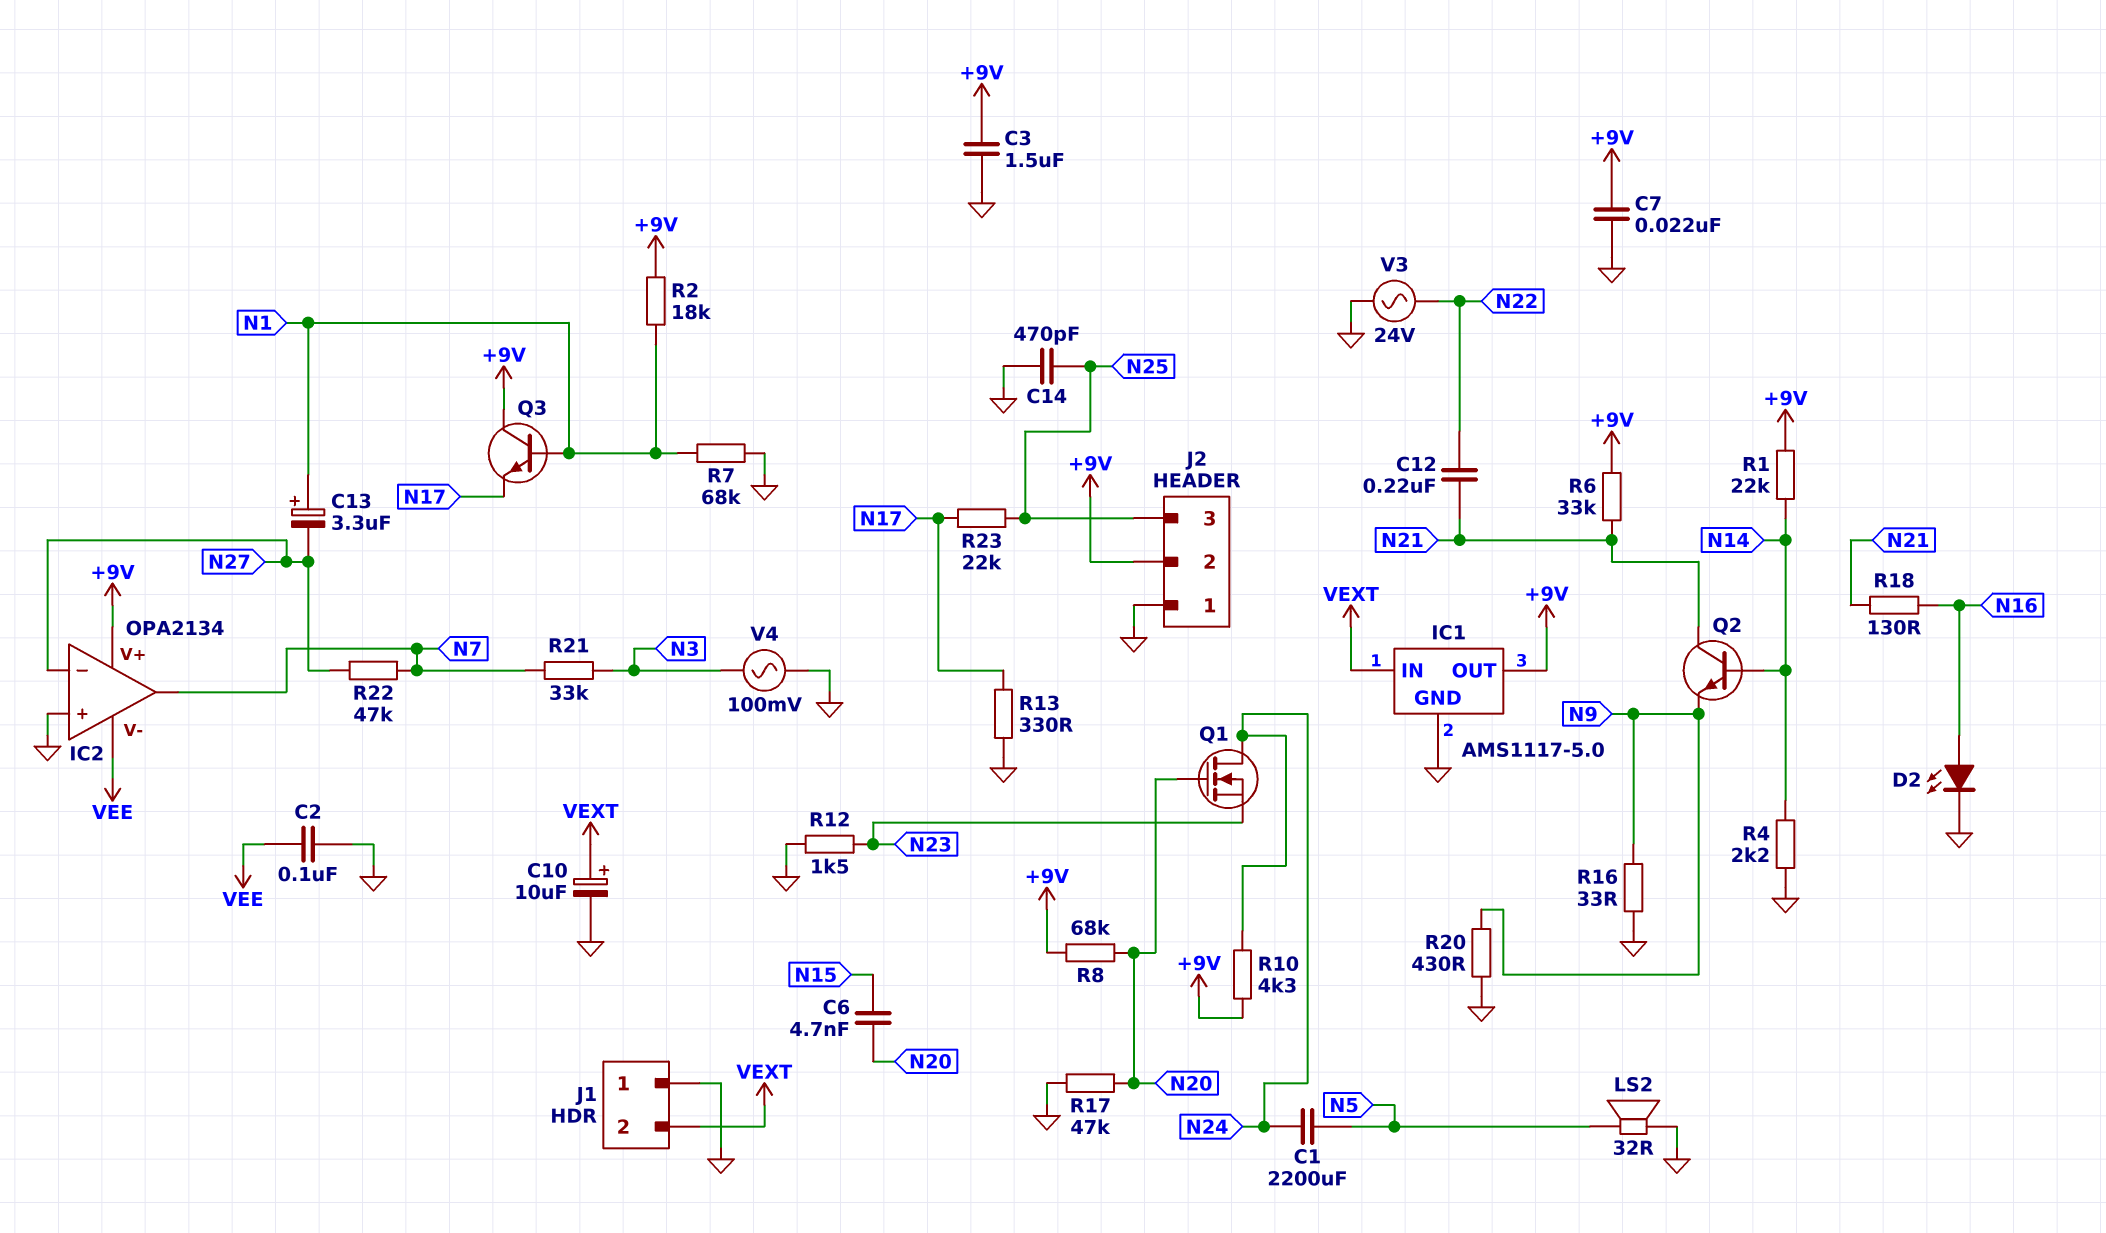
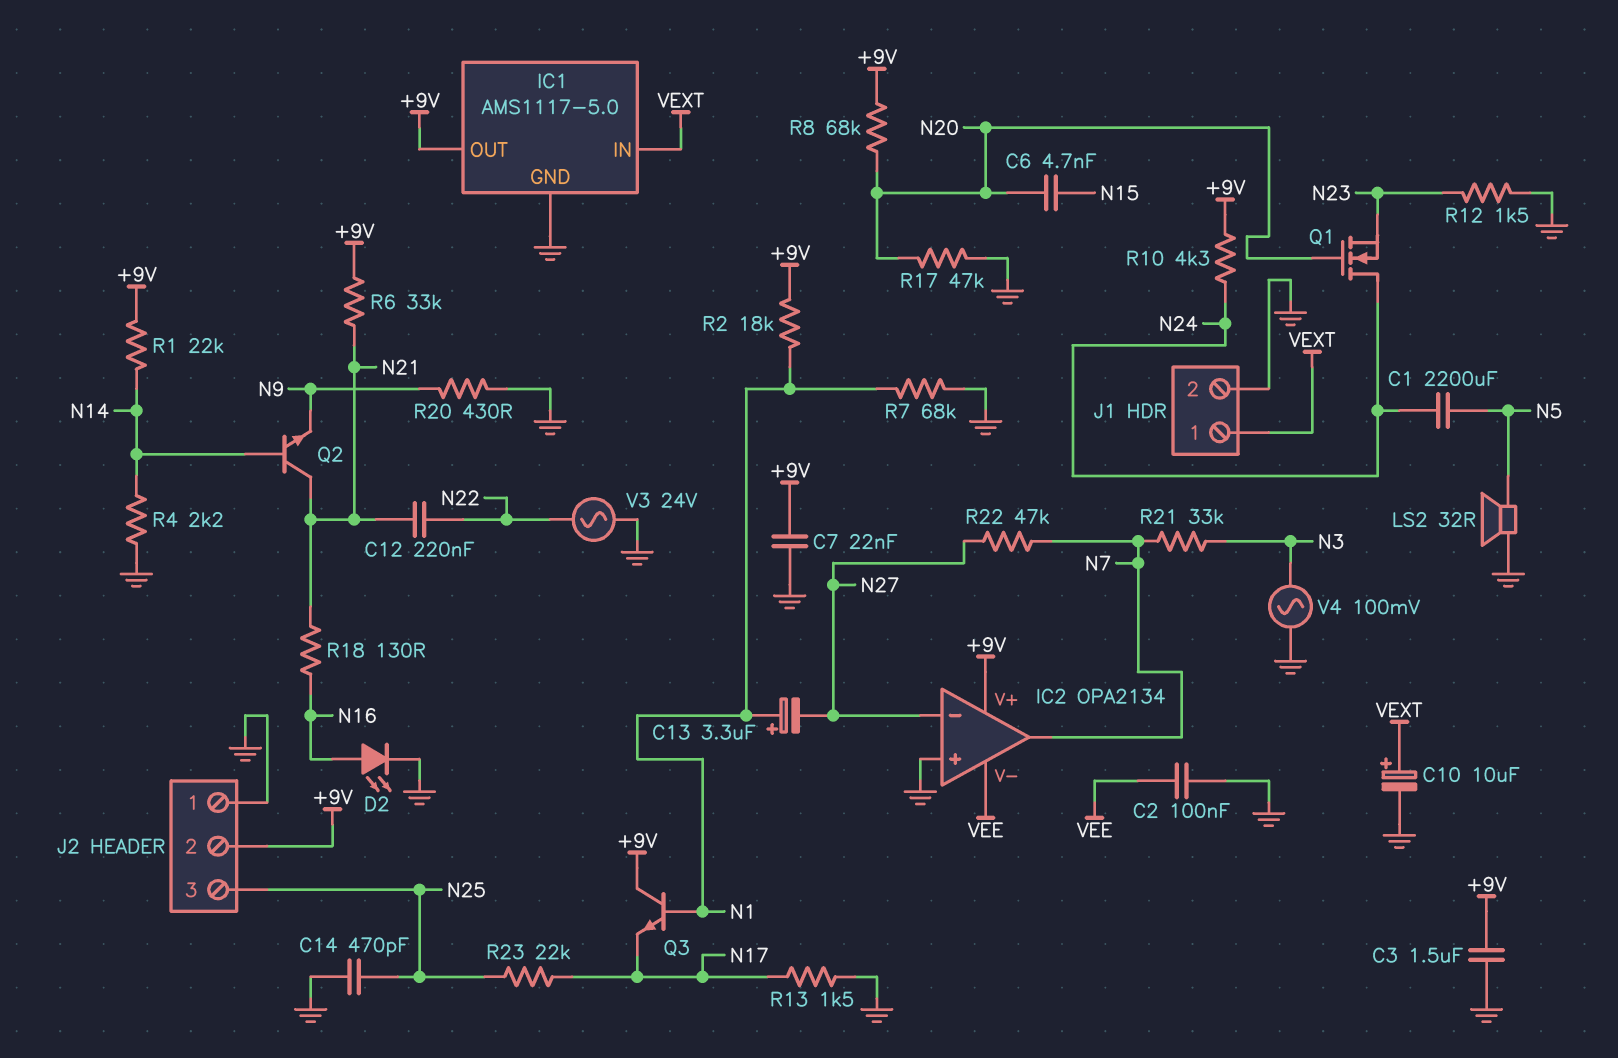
J1 pin 1: GND -> VEXT
J1 pin 2: VEXT -> GND
R13: 330 (GND, N17) -> 1.5k (GND, N17)
R16: 33 (GND, N9) -> none

